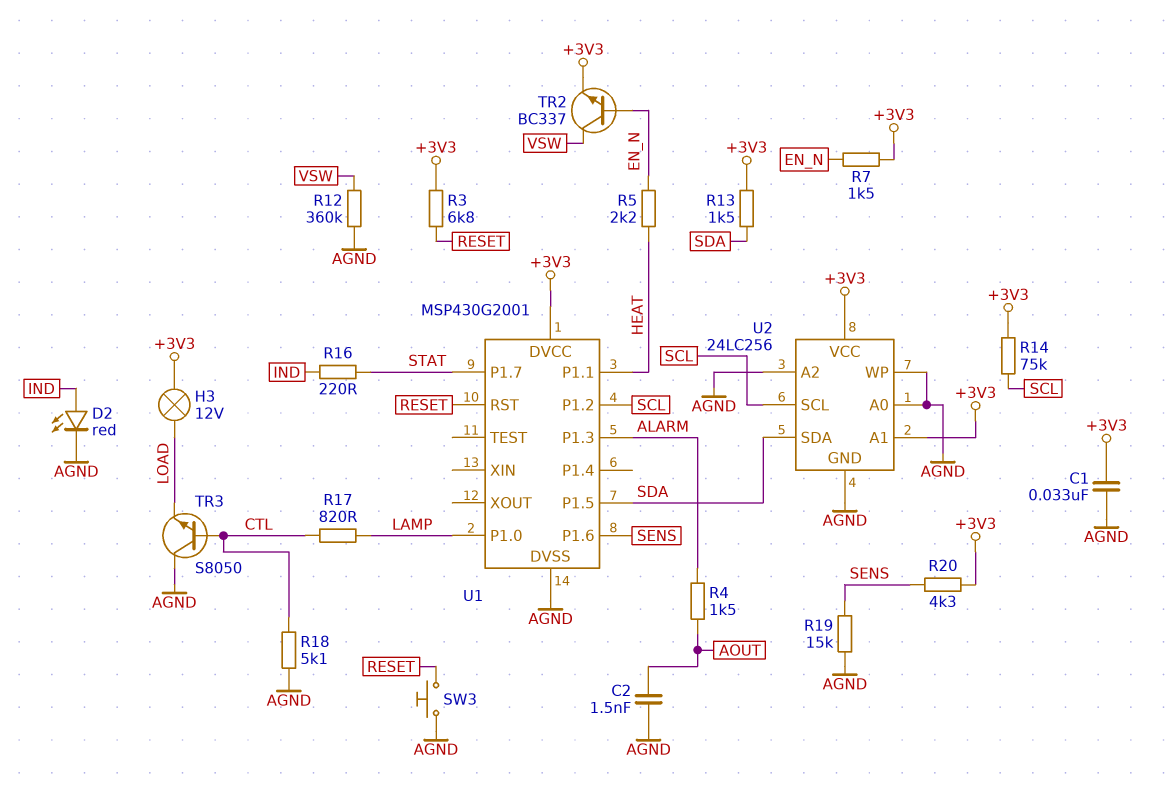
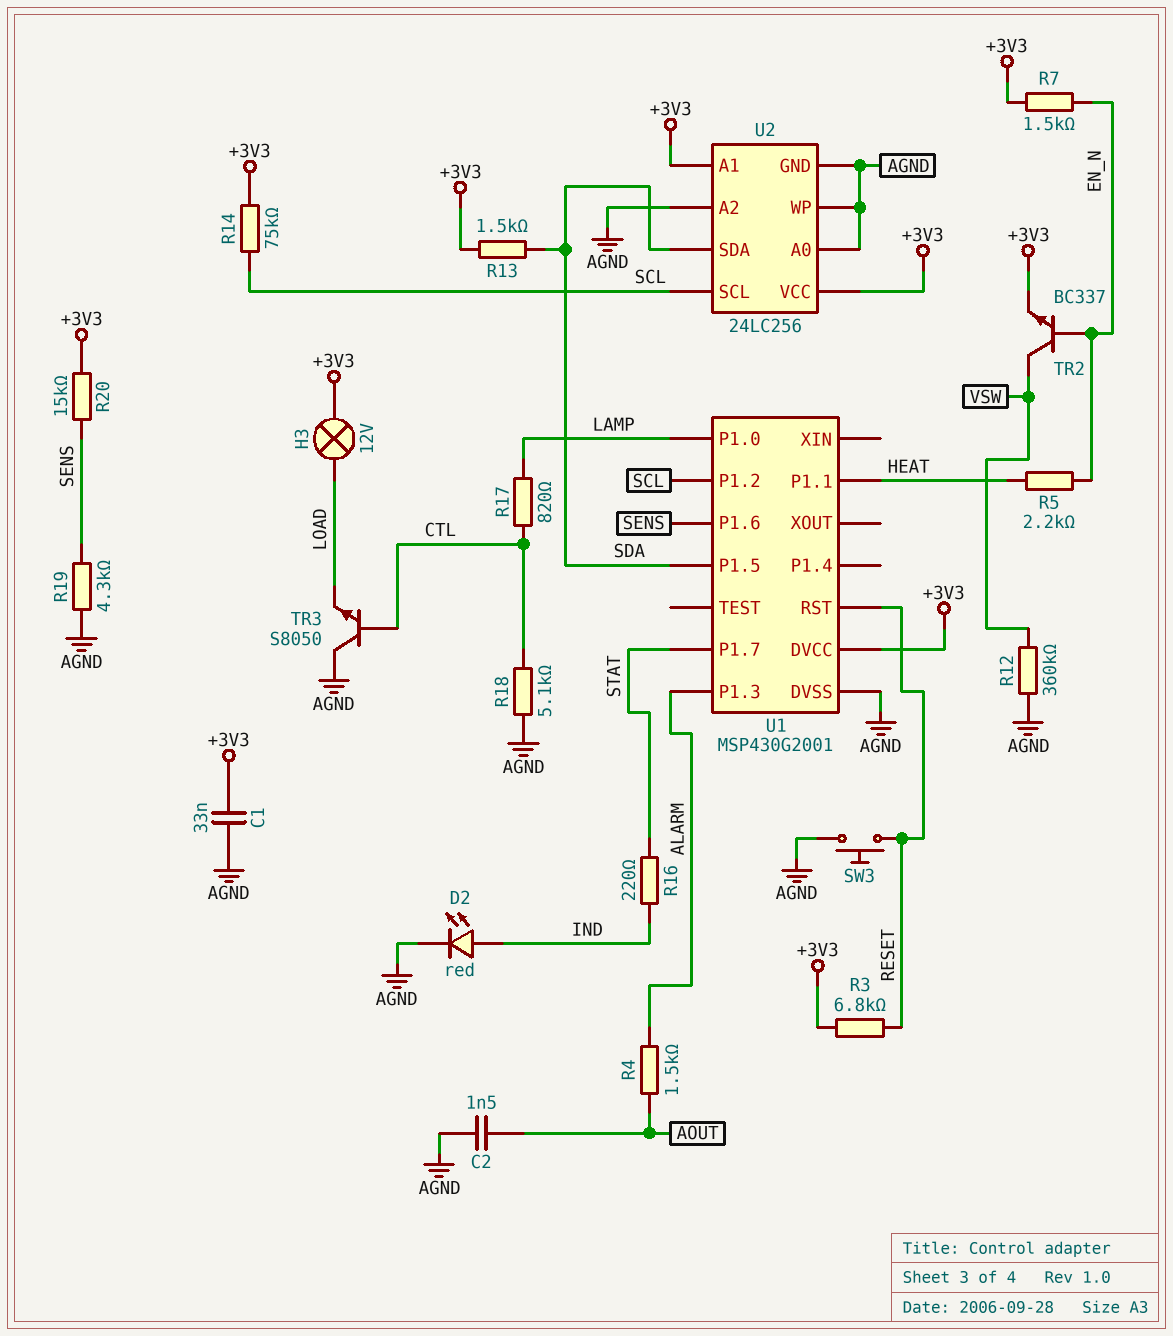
R19: 15k (AGND, SENS) -> 4.3k (AGND, SENS)
R20: 4.3k (+3V3, SENS) -> 15k (+3V3, SENS)

